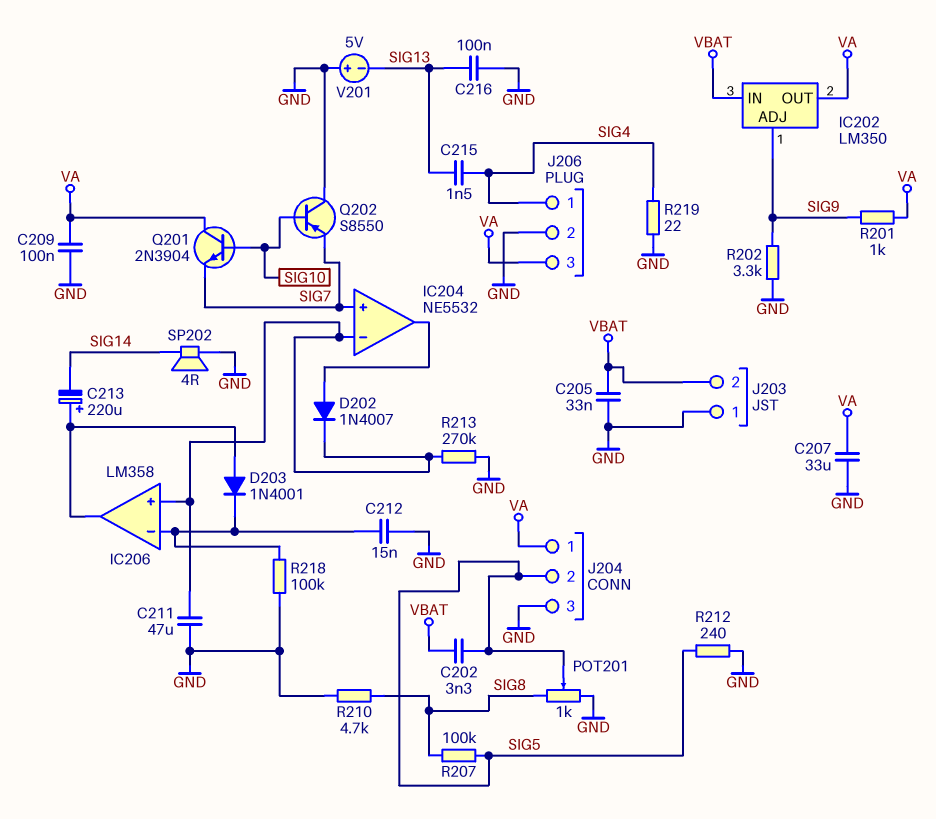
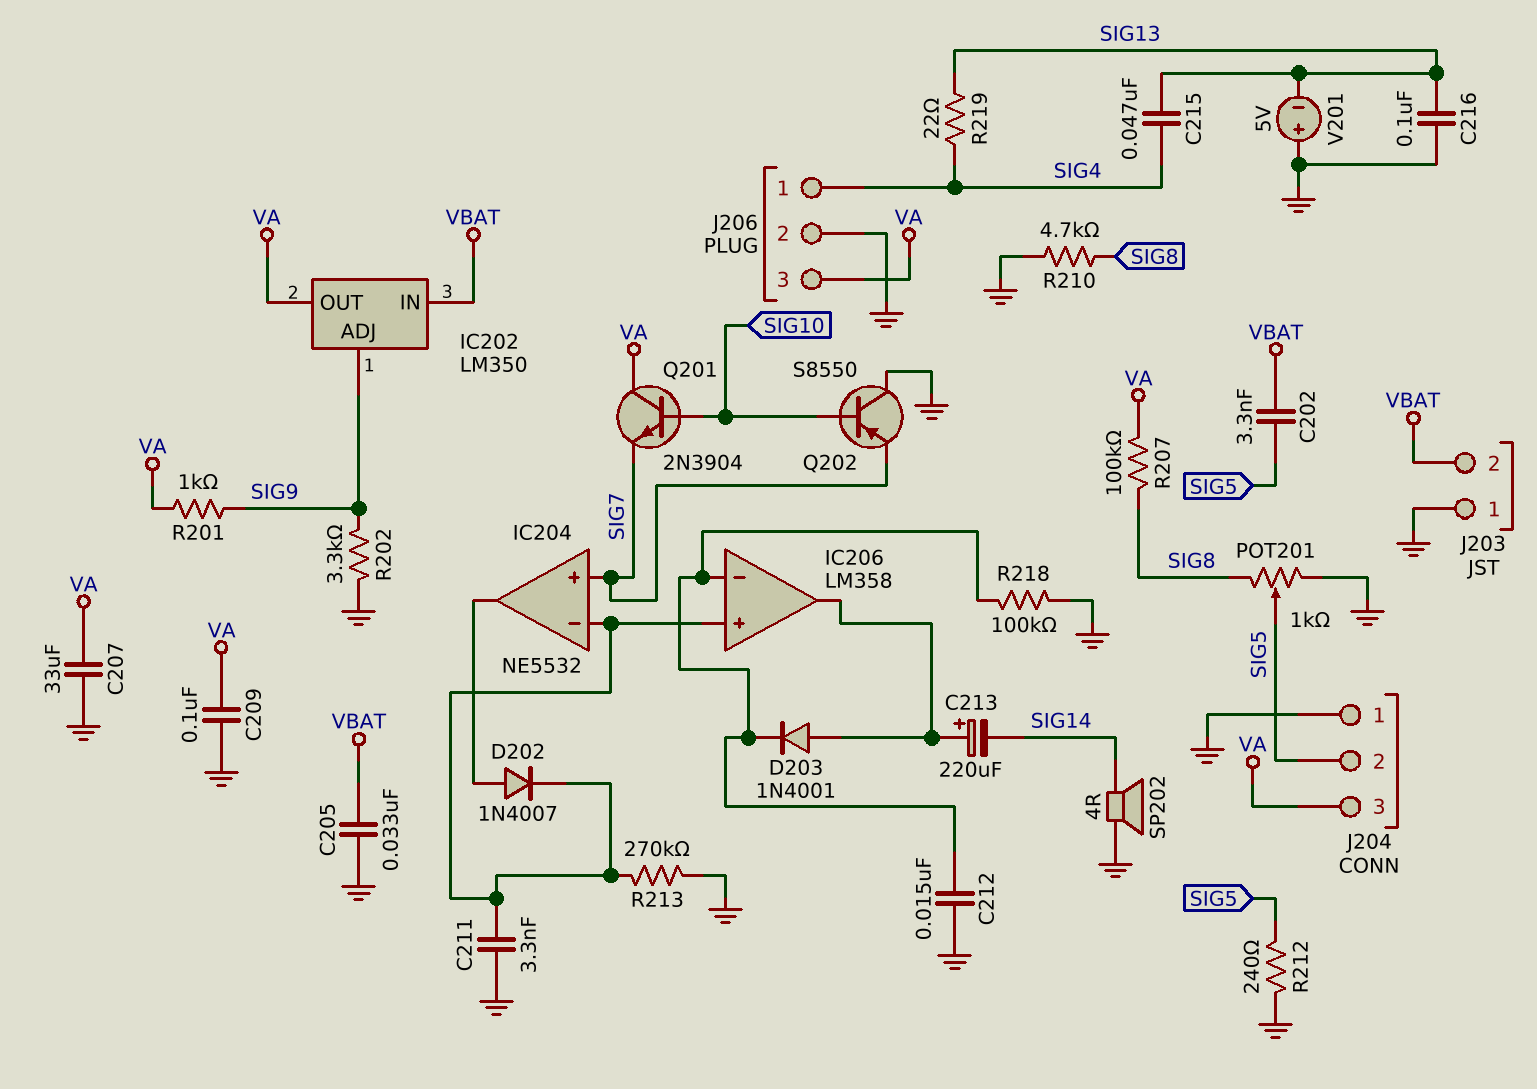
C211: 47uF (GND, IC204/in-) -> 3.3nF (GND, IC204/in-)
C215: 1.5nF (SIG4, SIG13) -> 47nF (SIG4, SIG13)
J204 pin 1: VA -> GND
J204 pin 3: GND -> VA
R207: 100k (SIG5, SIG8) -> 100k (SIG8, VA)
R219: 22 (GND, SIG4) -> 22 (SIG4, SIG13)

